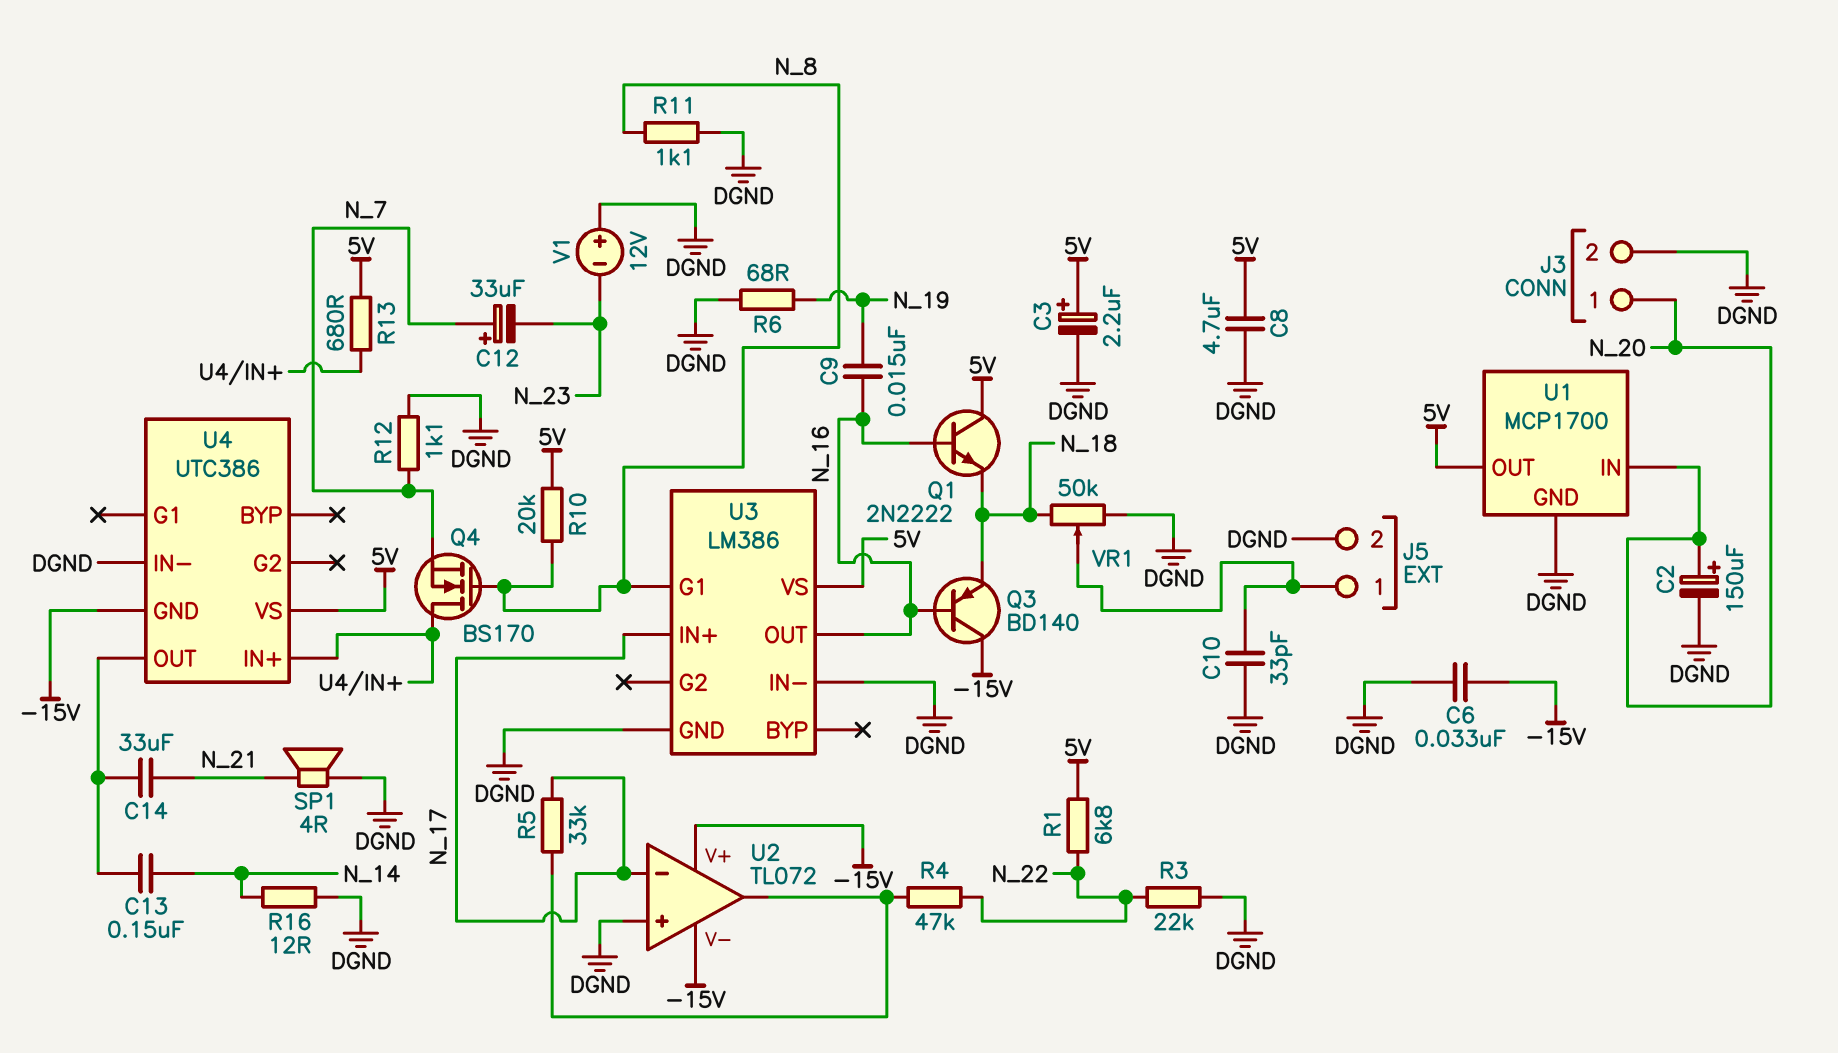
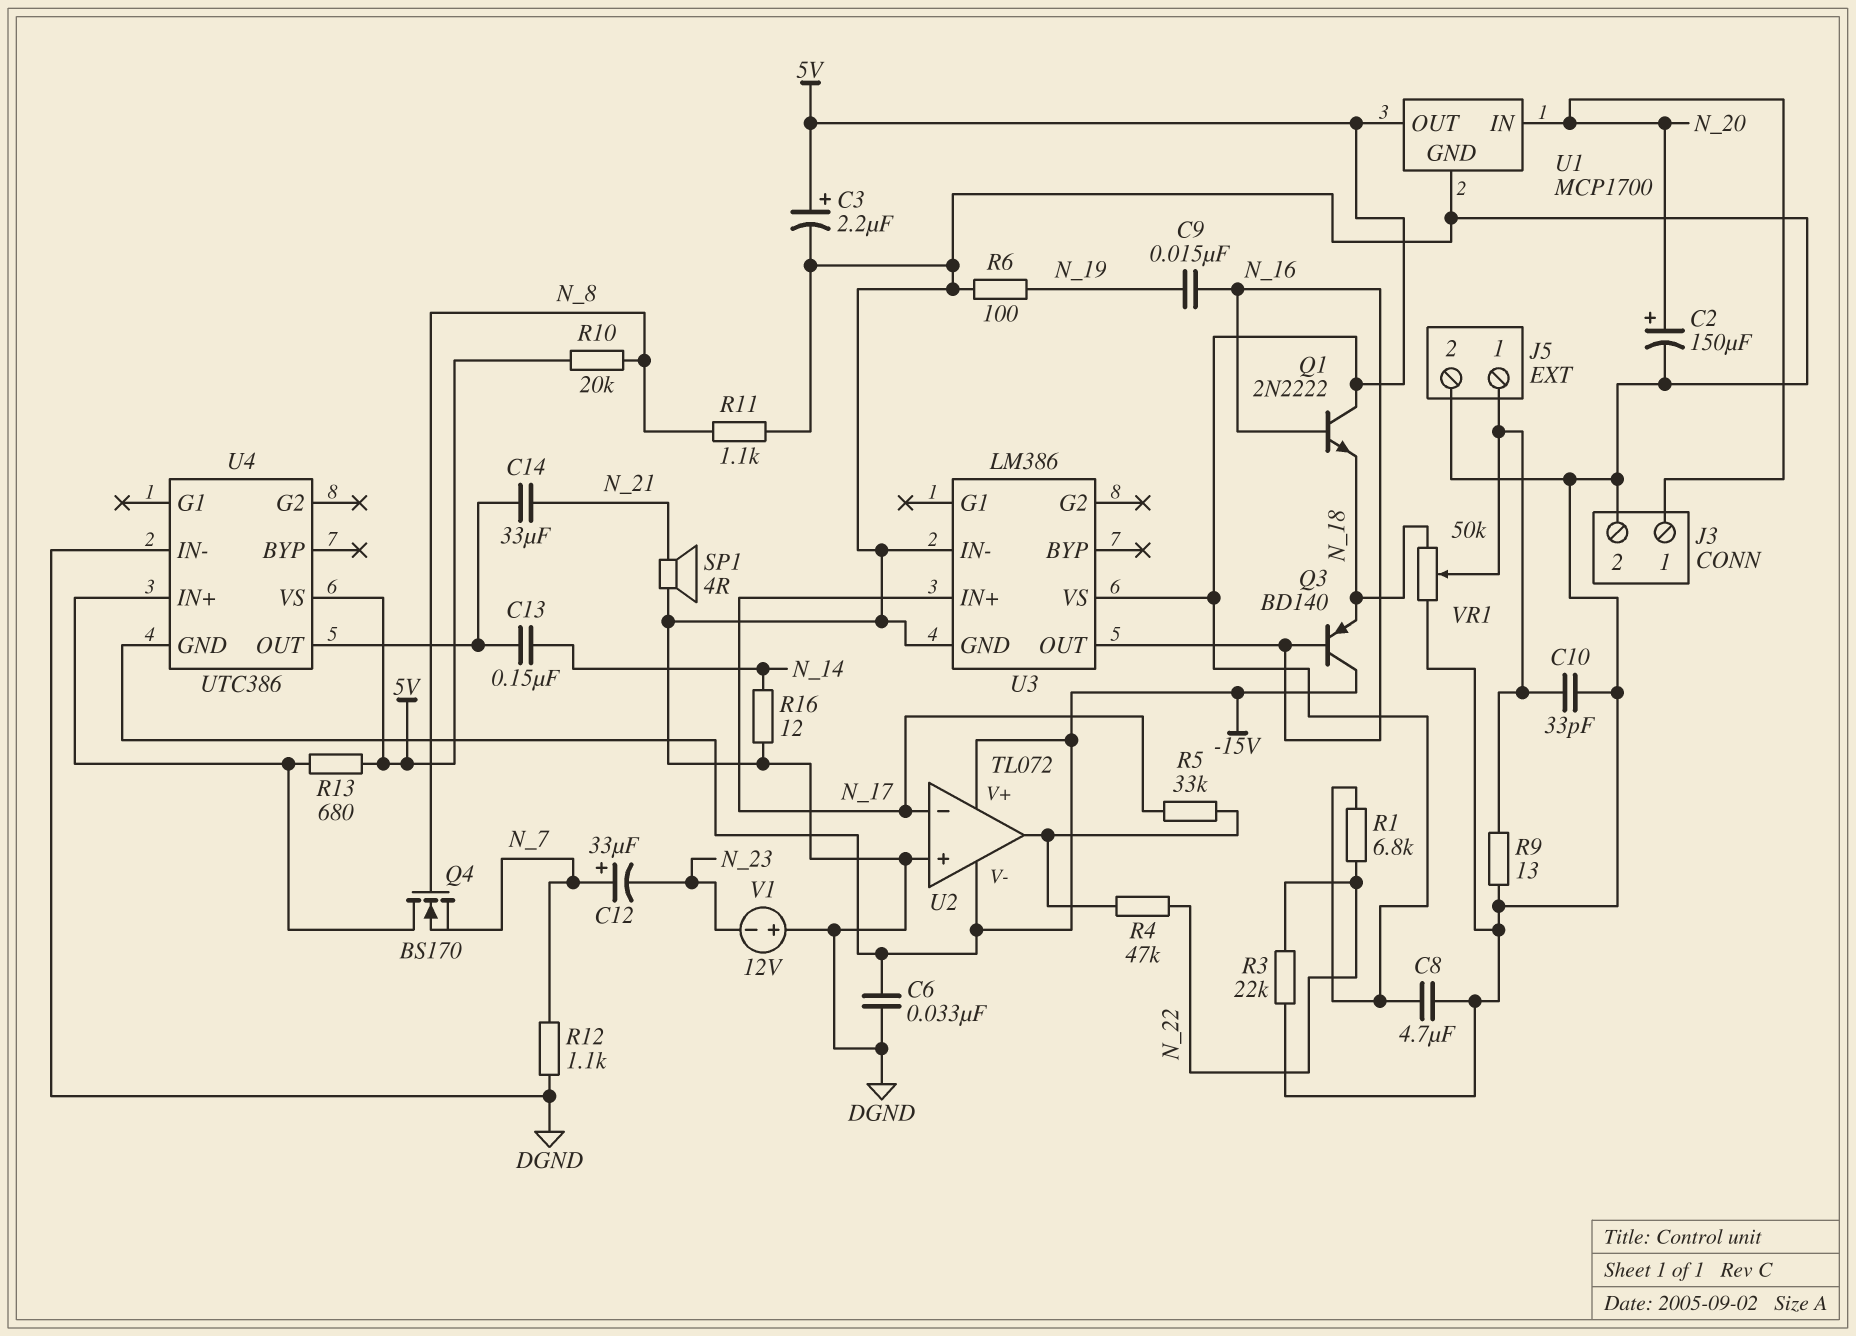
R6: 68 (DGND, N_19) -> 100 (DGND, N_19)
R9: none -> 13 (DGND, J5/1)
U3 pin G1: N_8 -> none

